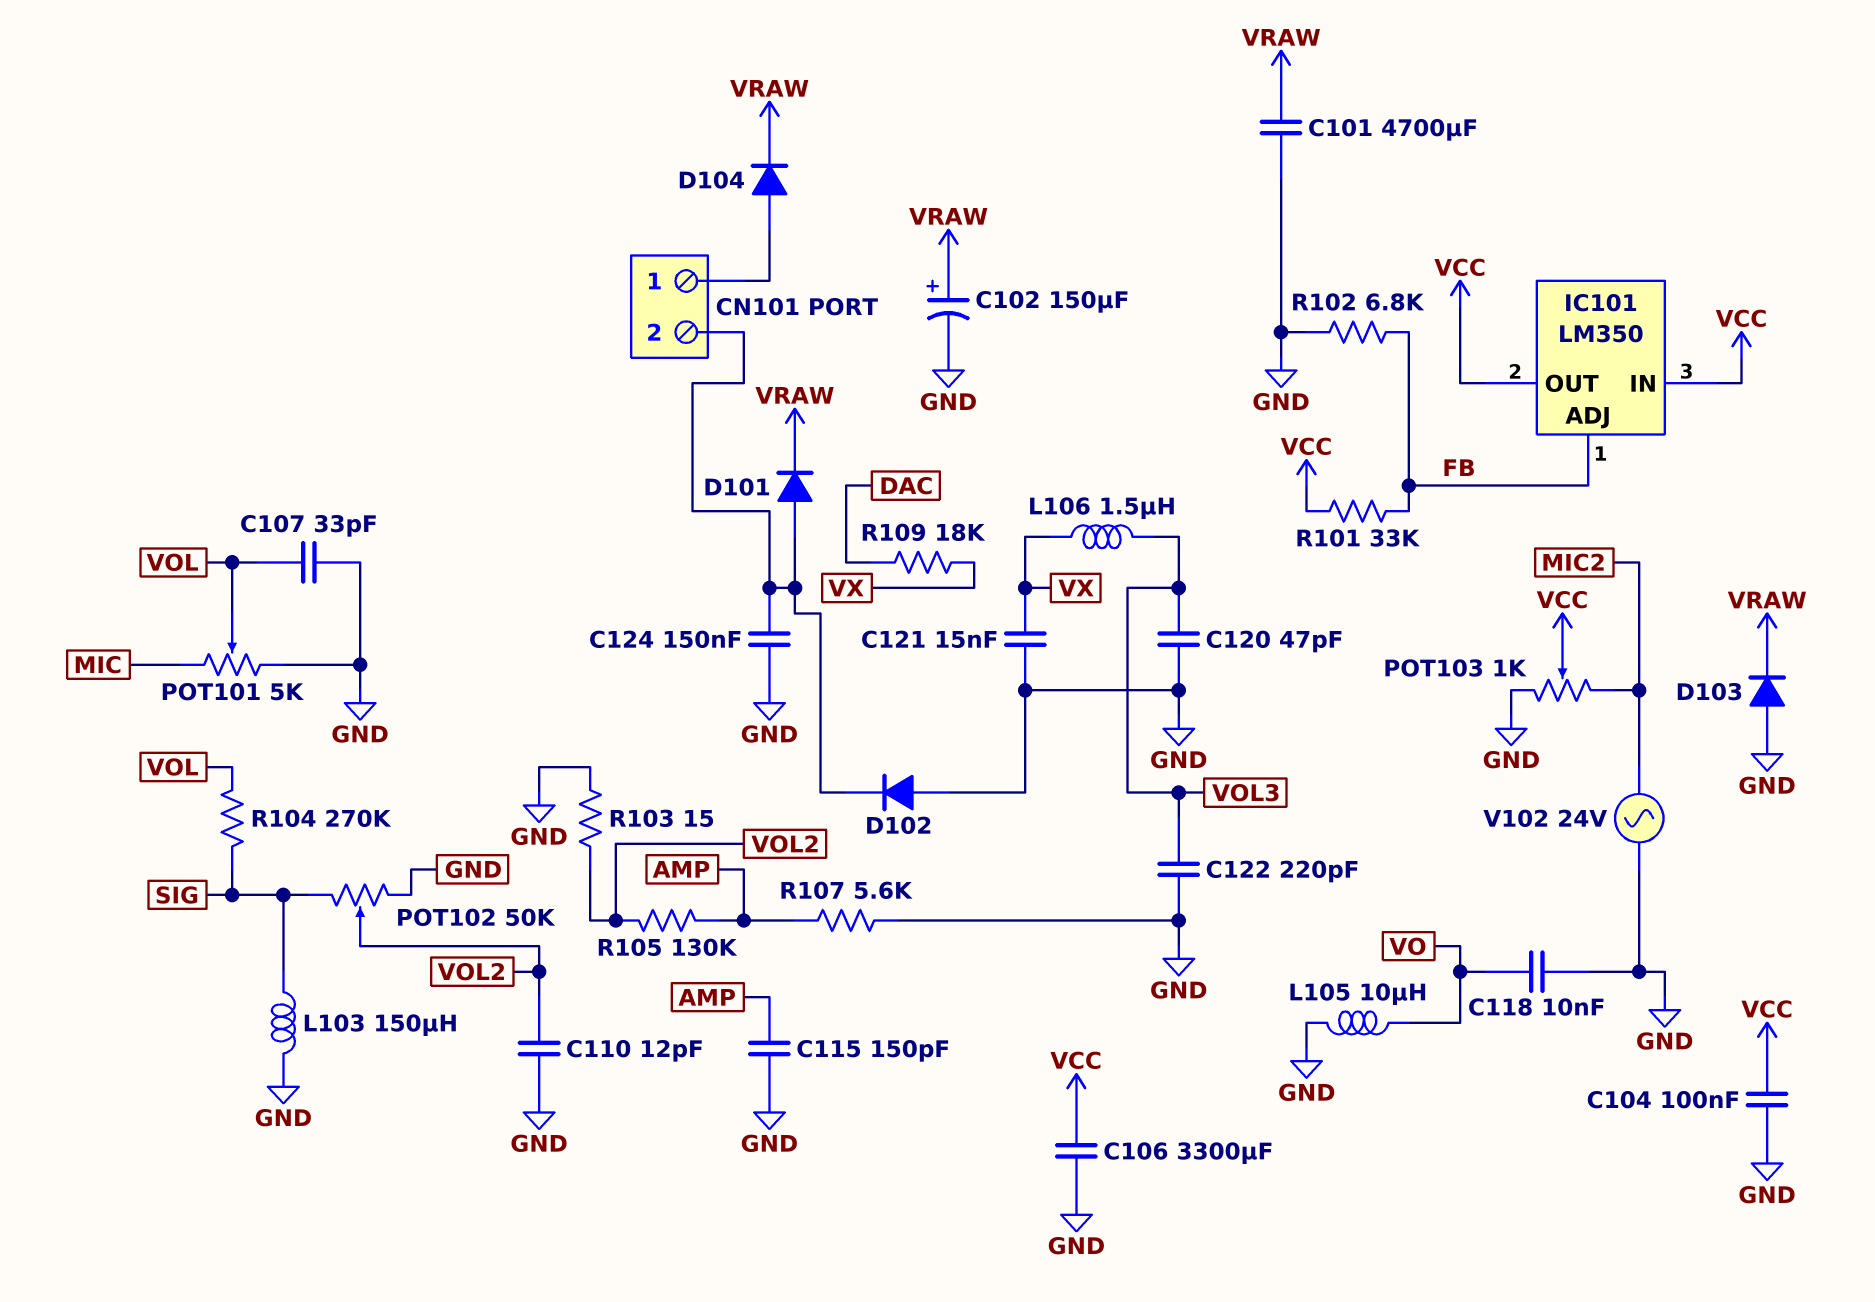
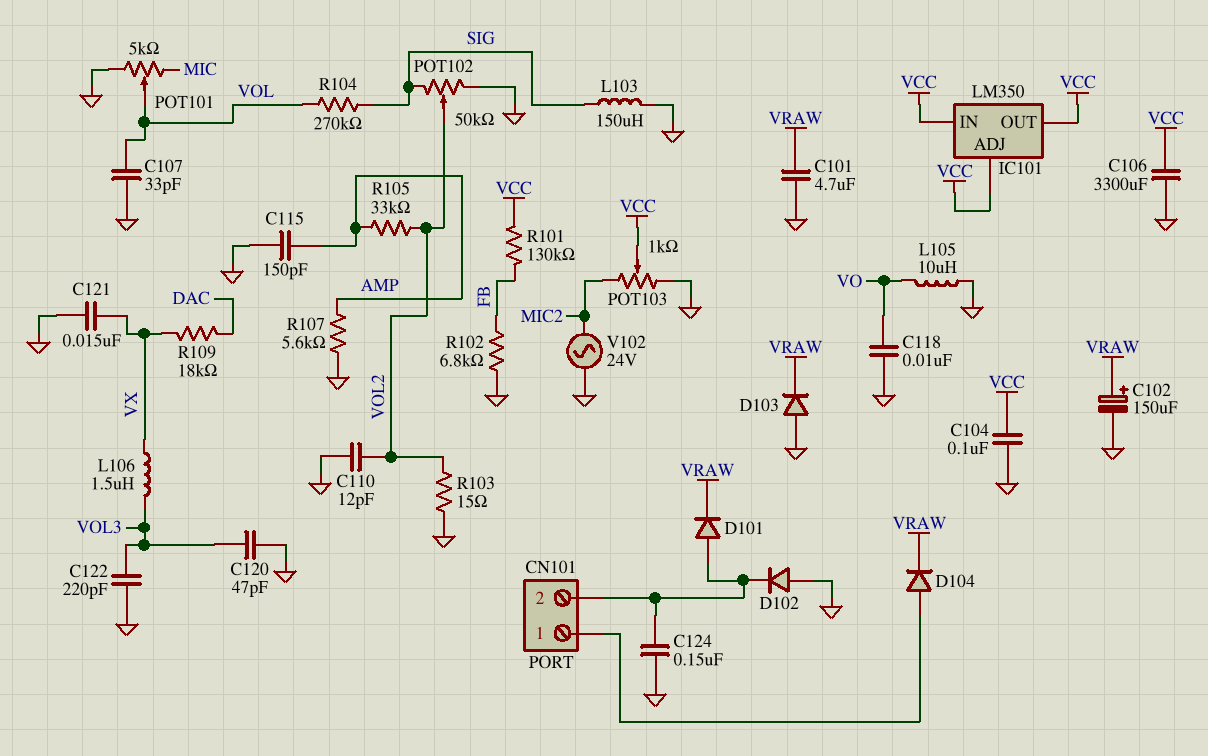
C101: 4700uF (GND, VRAW) -> 4.7uF (GND, VRAW)
IC101 pin ADJ: FB -> VCC
R101: 33k (FB, VCC) -> 130k (FB, VCC)
R105: 130k (AMP, VOL2) -> 33k (AMP, VOL2)

